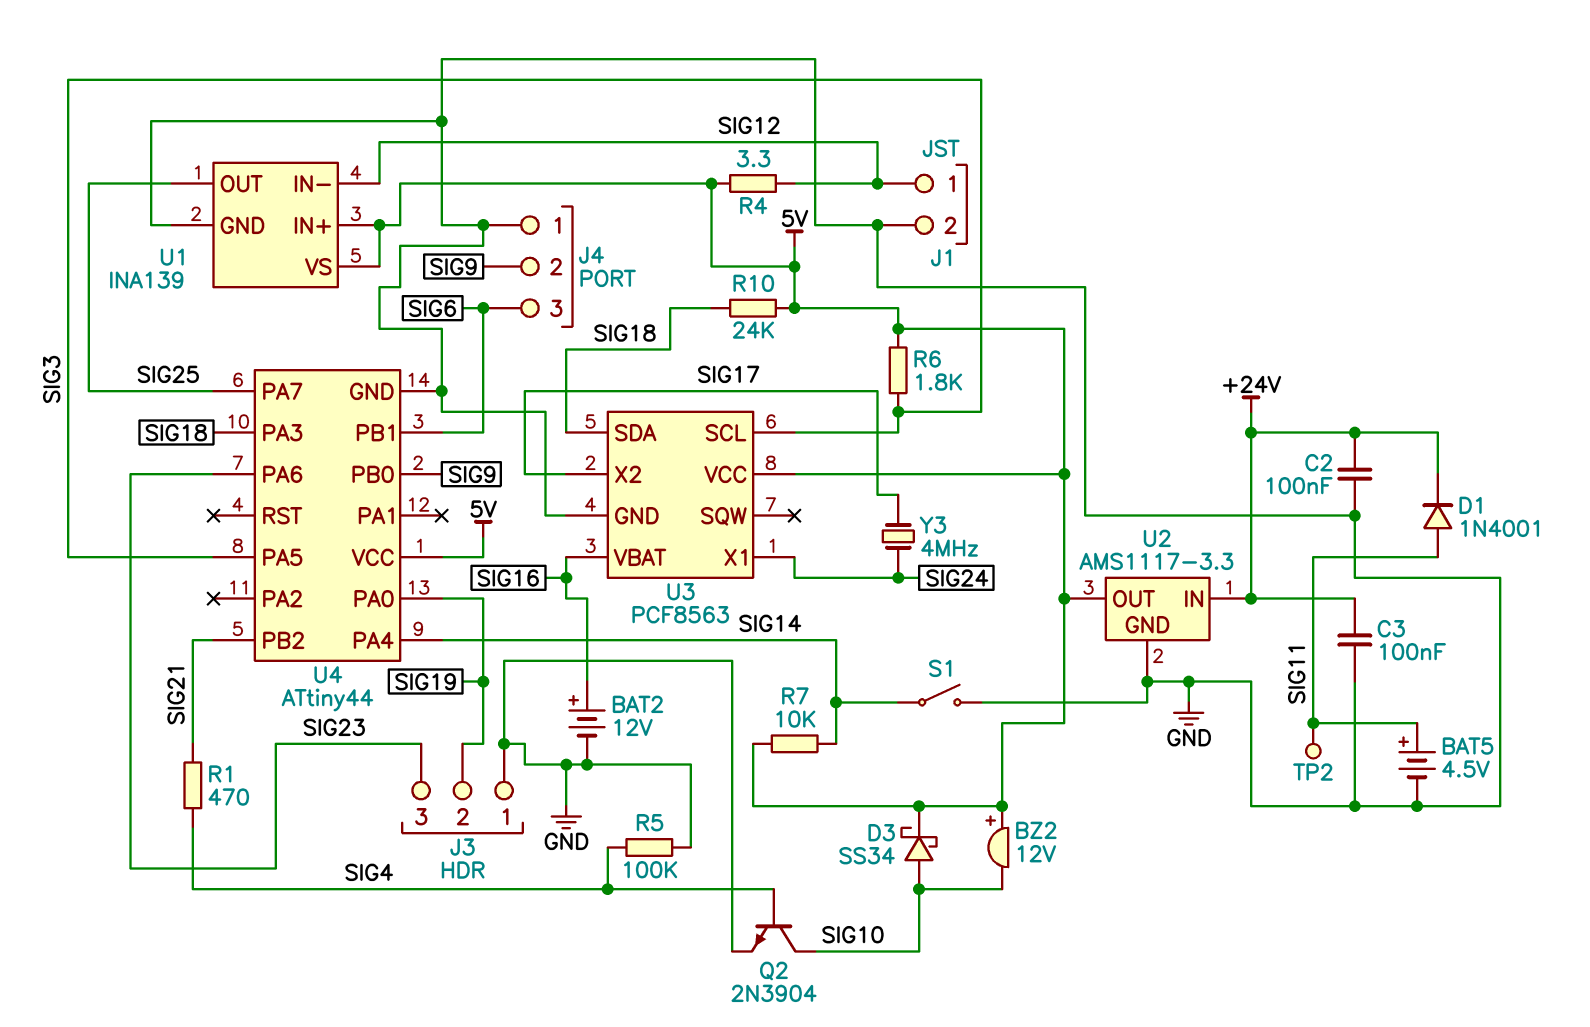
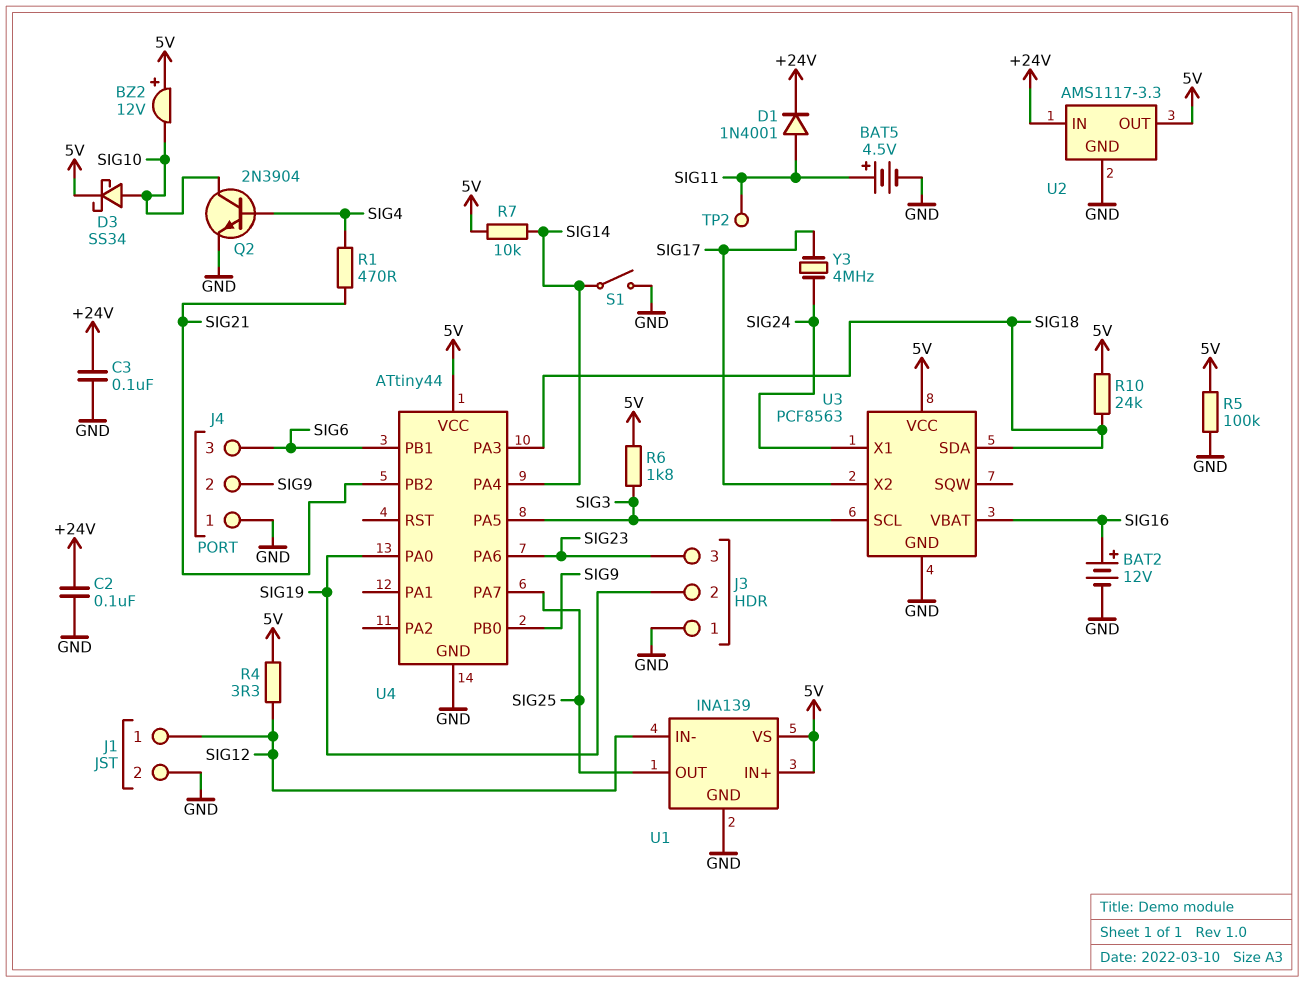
R5: 100k (GND, SIG4) -> 100k (5V, GND)

